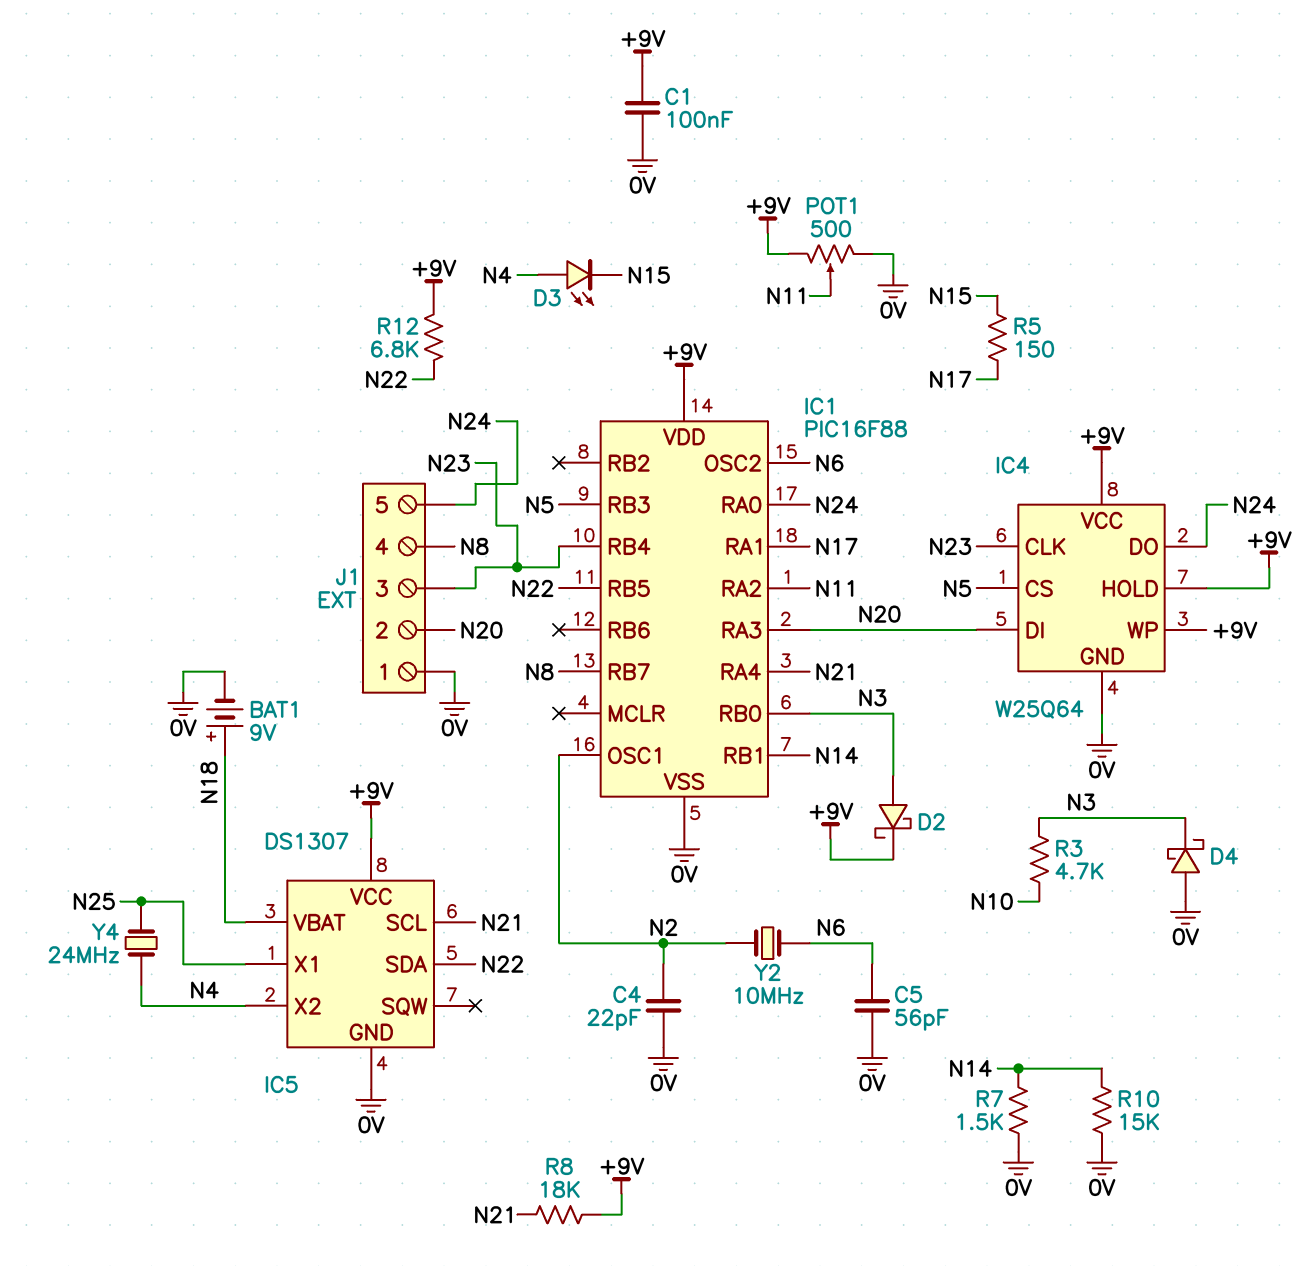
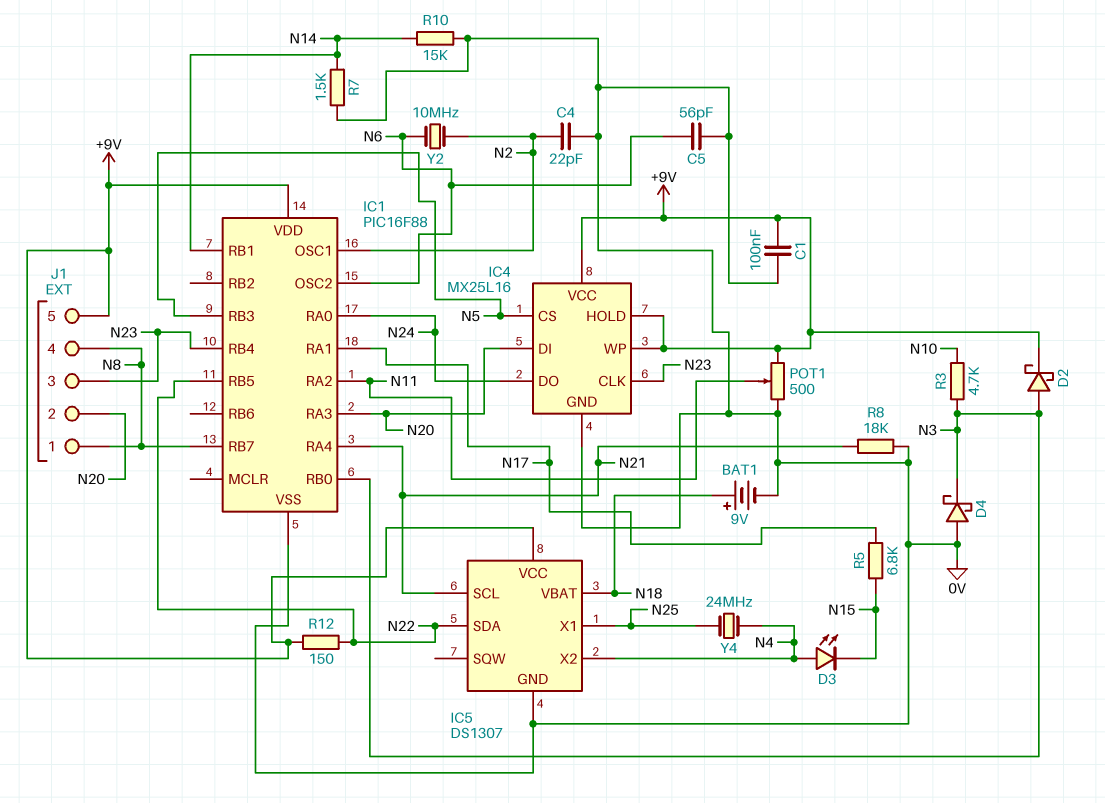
IC4: W25Q64 -> MX25L16
J1 pin 1: 0V -> N8
J1 pin 5: N24 -> +9V
R5: 150 (N15, N17) -> 6.8k (N15, N17)
R8: 18k (+9V, N21) -> 18k (0V, N21)
R12: 6.8k (+9V, N22) -> 150 (+9V, N22)

